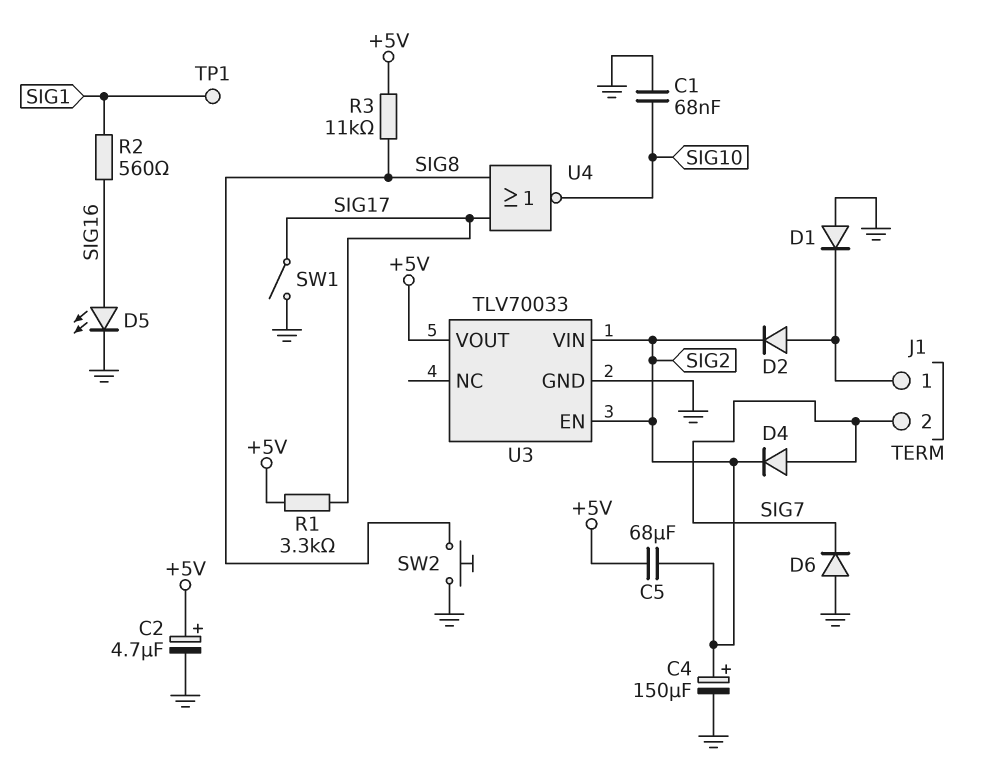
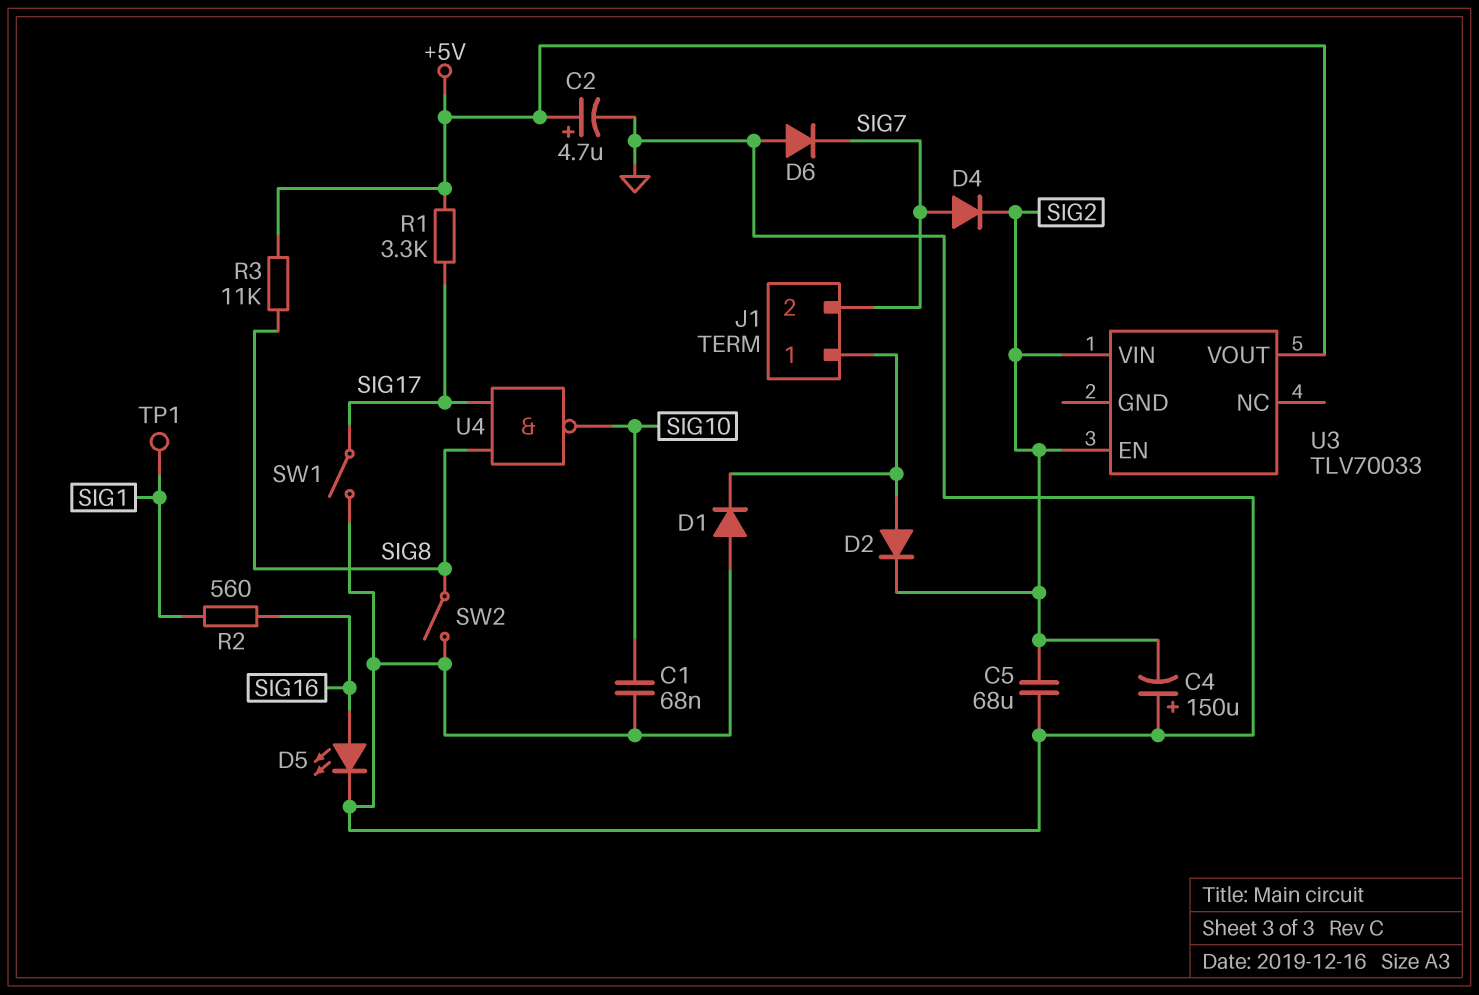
C4: 150uF (plus SIG2, minus GND) -> 150uF (plus GND, minus SIG2)
C5: 68uF (+5V, SIG2) -> 68uF (GND, SIG2)
SW2: button (GND, SIG8) -> switch (GND, SIG8)
U3 pin GND: GND -> none
U4: NOR (in SIG8, in SIG17, out SIG10) -> NAND (in SIG8, in SIG17, out SIG10)

